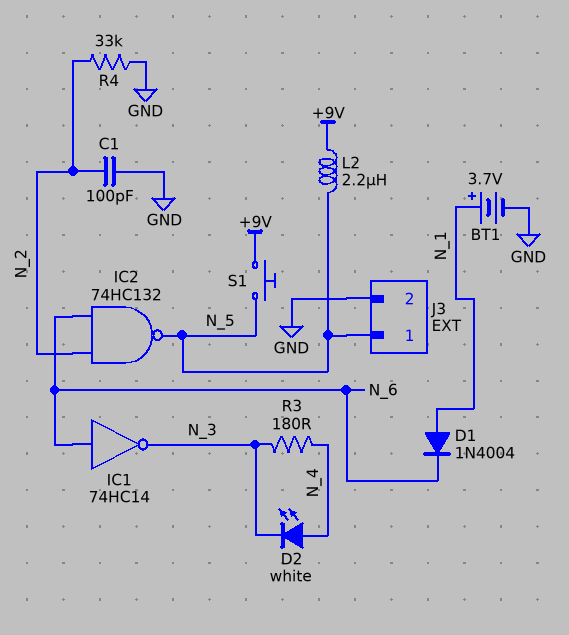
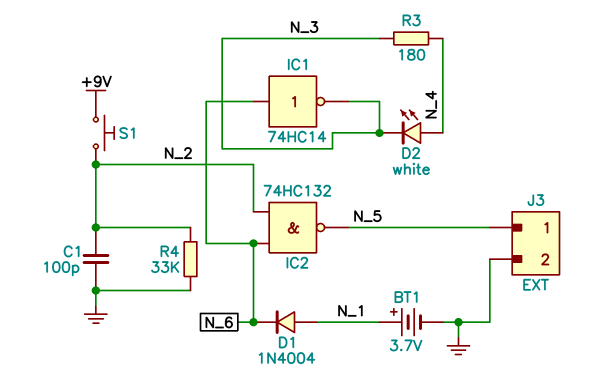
L2: 2.2uH (+9V, N_5) -> none
S1: button (+9V, N_5) -> button (+9V, N_2)

